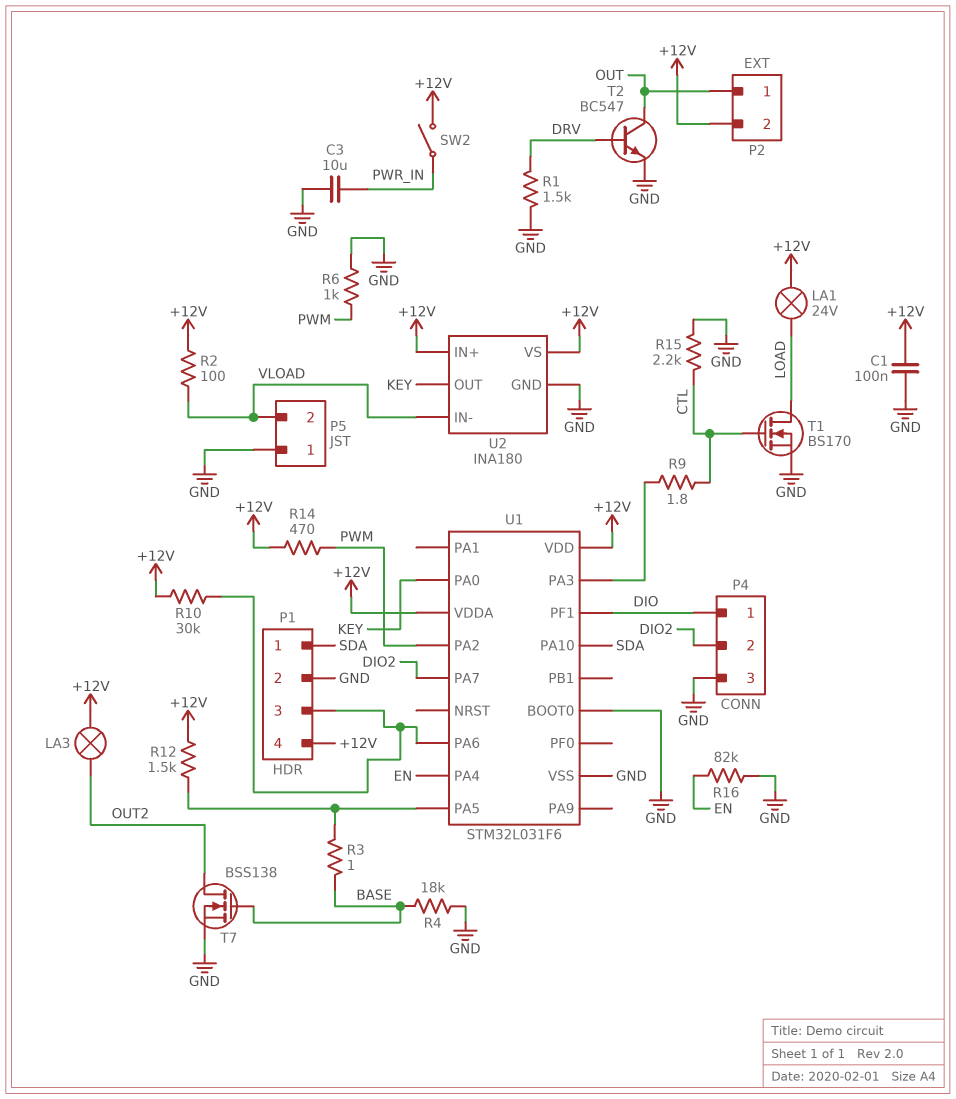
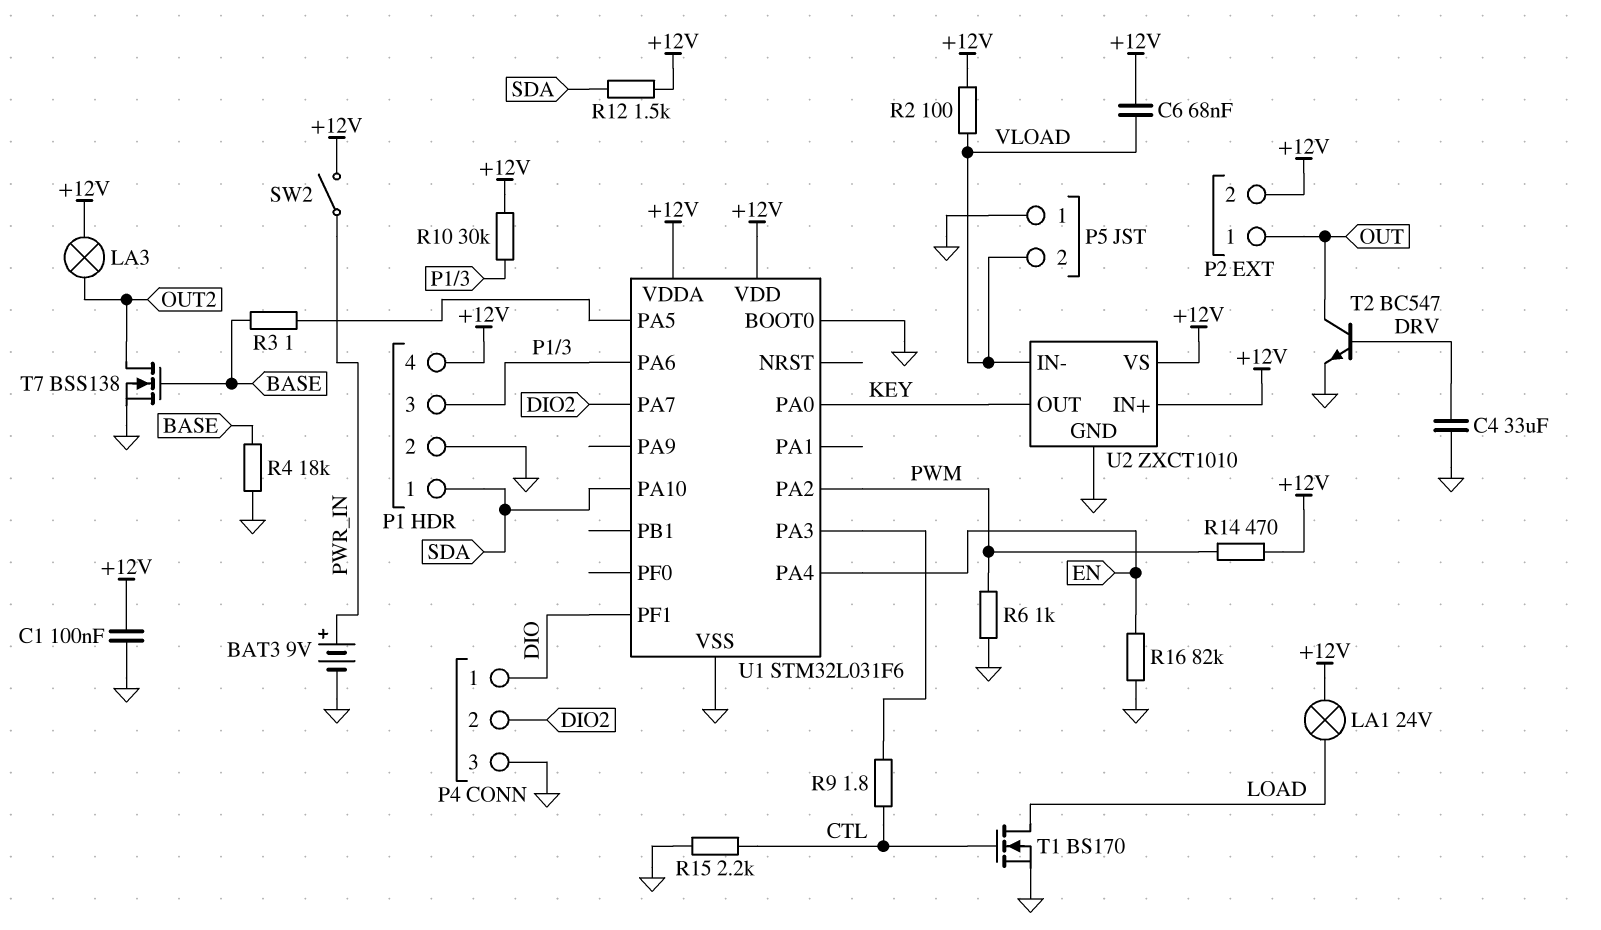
BAT3: none -> 9V (plus PWR_IN, minus GND)
C3: 10uF (GND, PWR_IN) -> none
C4: none -> 33uF (DRV, GND)
C6: none -> 68nF (+12V, VLOAD)
R1: 1.5k (DRV, GND) -> none
R12: 1.5k (+12V, U1/PA5) -> 1.5k (+12V, SDA)
U2: INA180 -> ZXCT1010

